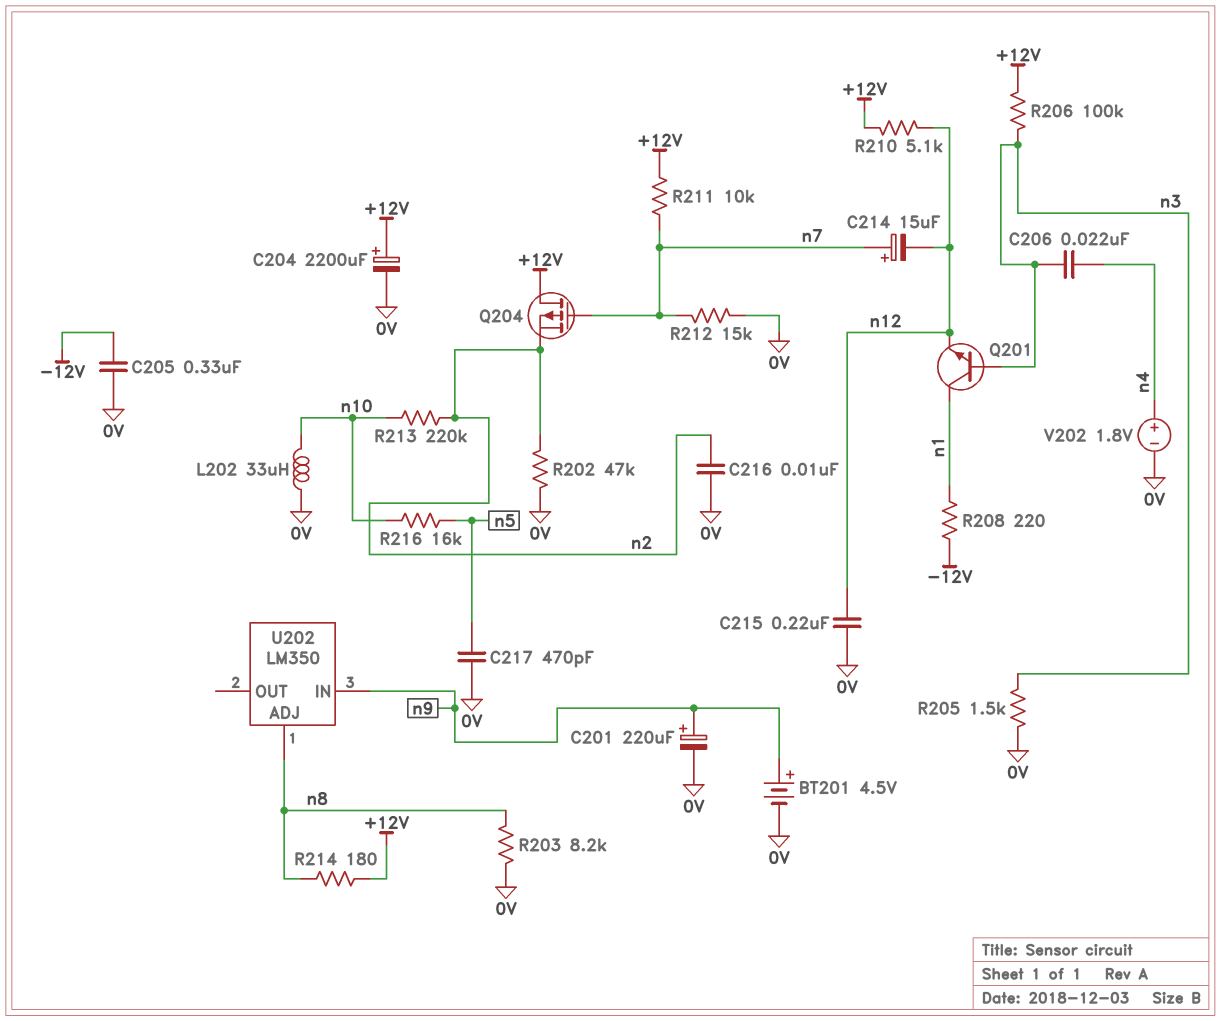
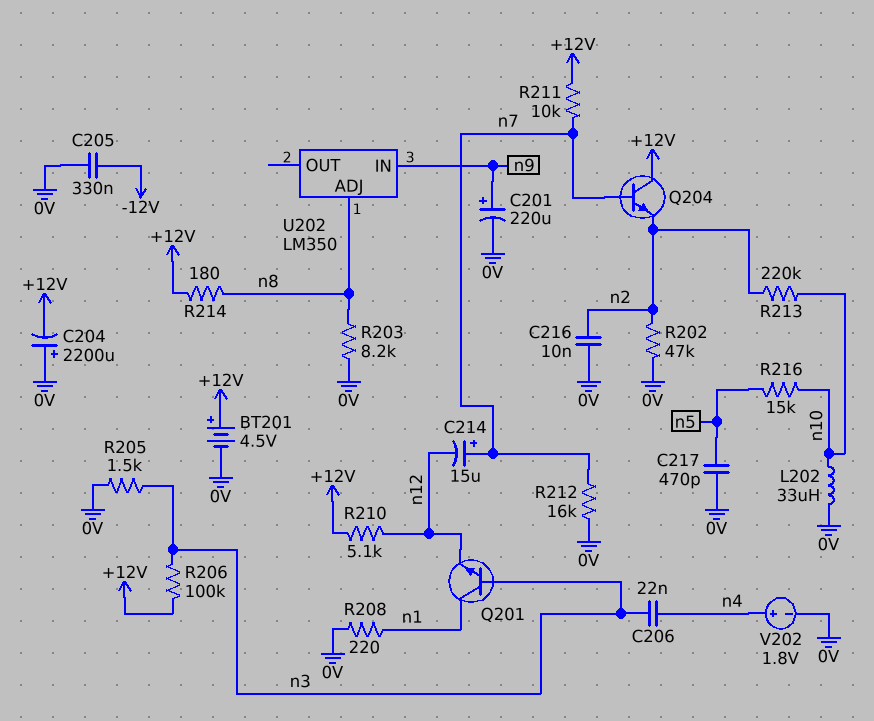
BT201: 4.5V (plus n9, minus 0V) -> 4.5V (plus +12V, minus 0V)
C204: 2200uF (plus +12V, minus 0V) -> 2200uF (plus 0V, minus +12V)
C215: 220nF (0V, n12) -> none
Q204: PMOS (G n7, D +12V, S n2) -> NPN (B n7, C +12V, E n2)
R208: 220 (-12V, n1) -> 220 (0V, n1)
R212: 15k (0V, n7) -> 16k (0V, n7)
R216: 16k (n5, n10) -> 15k (n5, n10)

